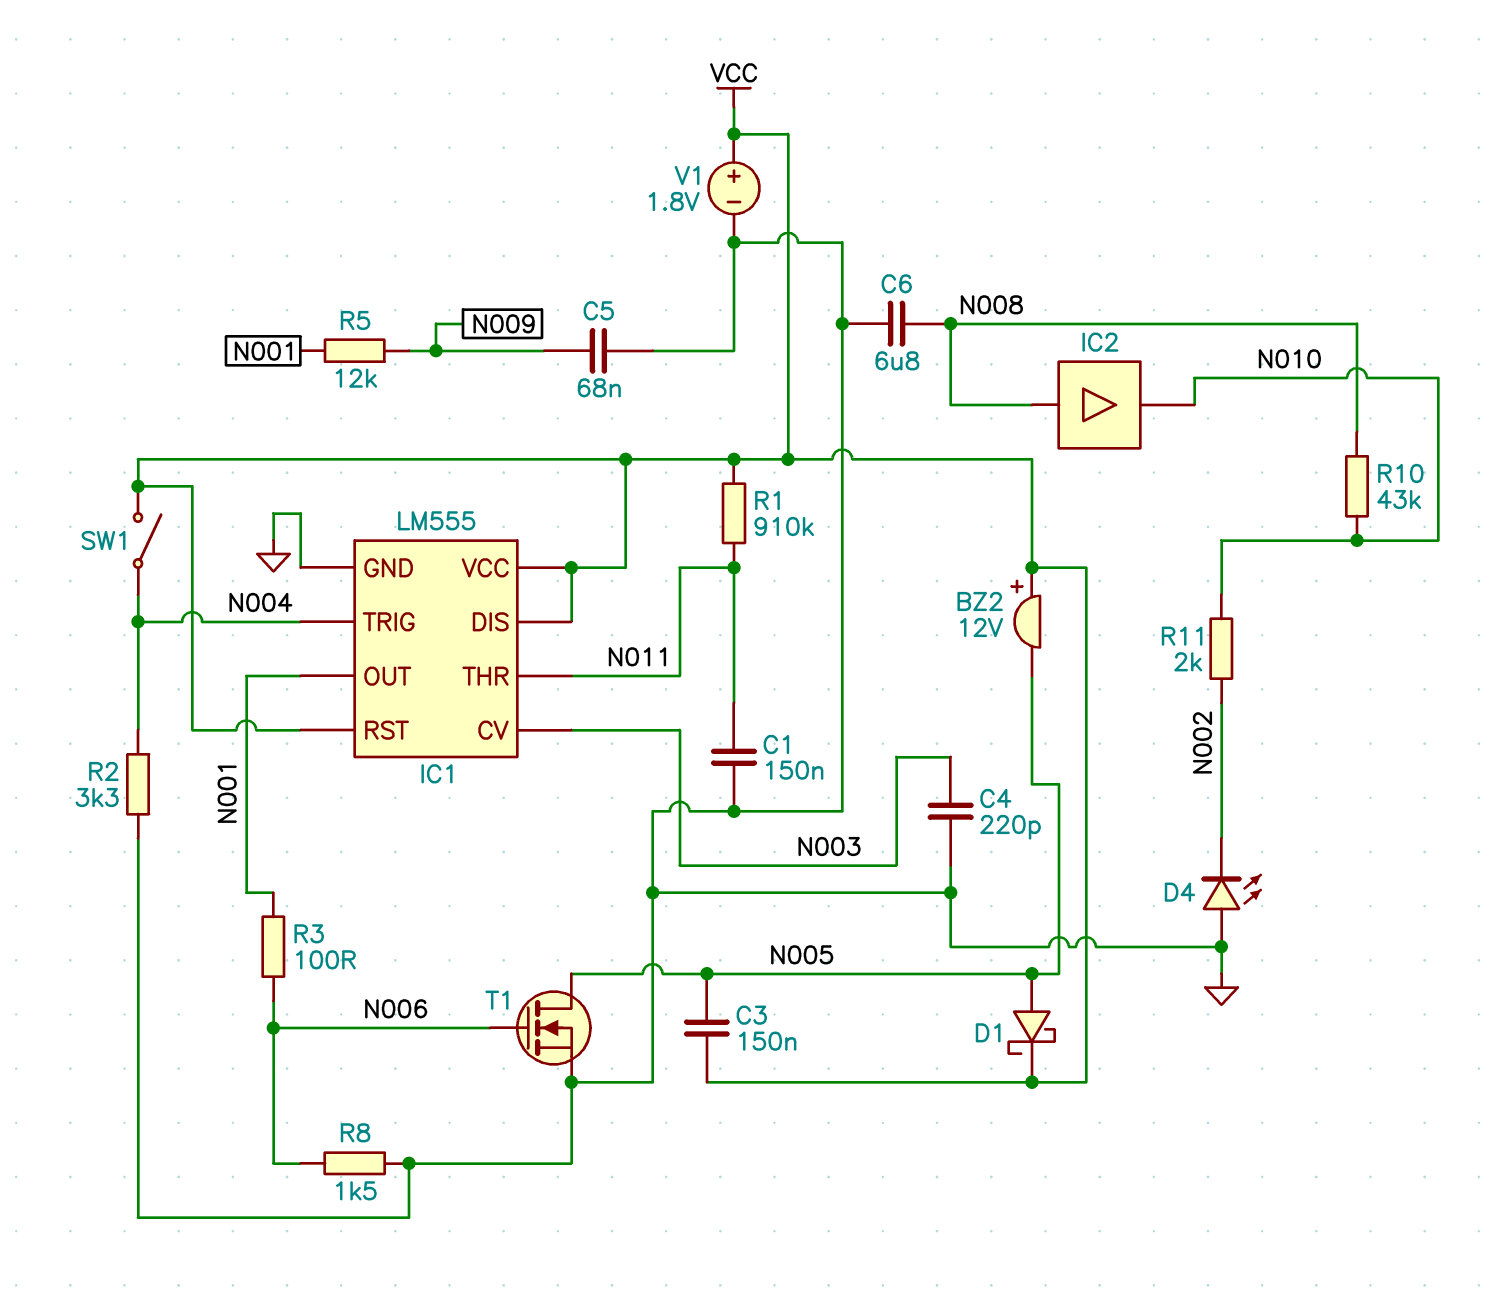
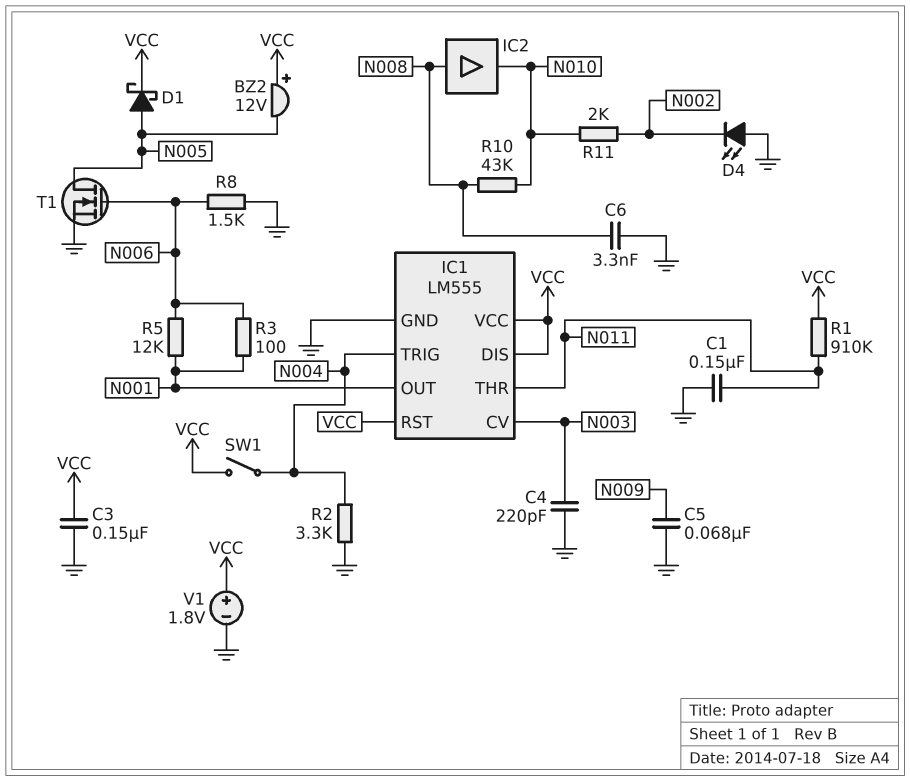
C3: 150nF (N005, VCC) -> 150nF (GND, VCC)
C6: 6.8uF (GND, N008) -> 3.3nF (GND, N008)
R5: 12k (N001, N009) -> 12k (N001, N006)

